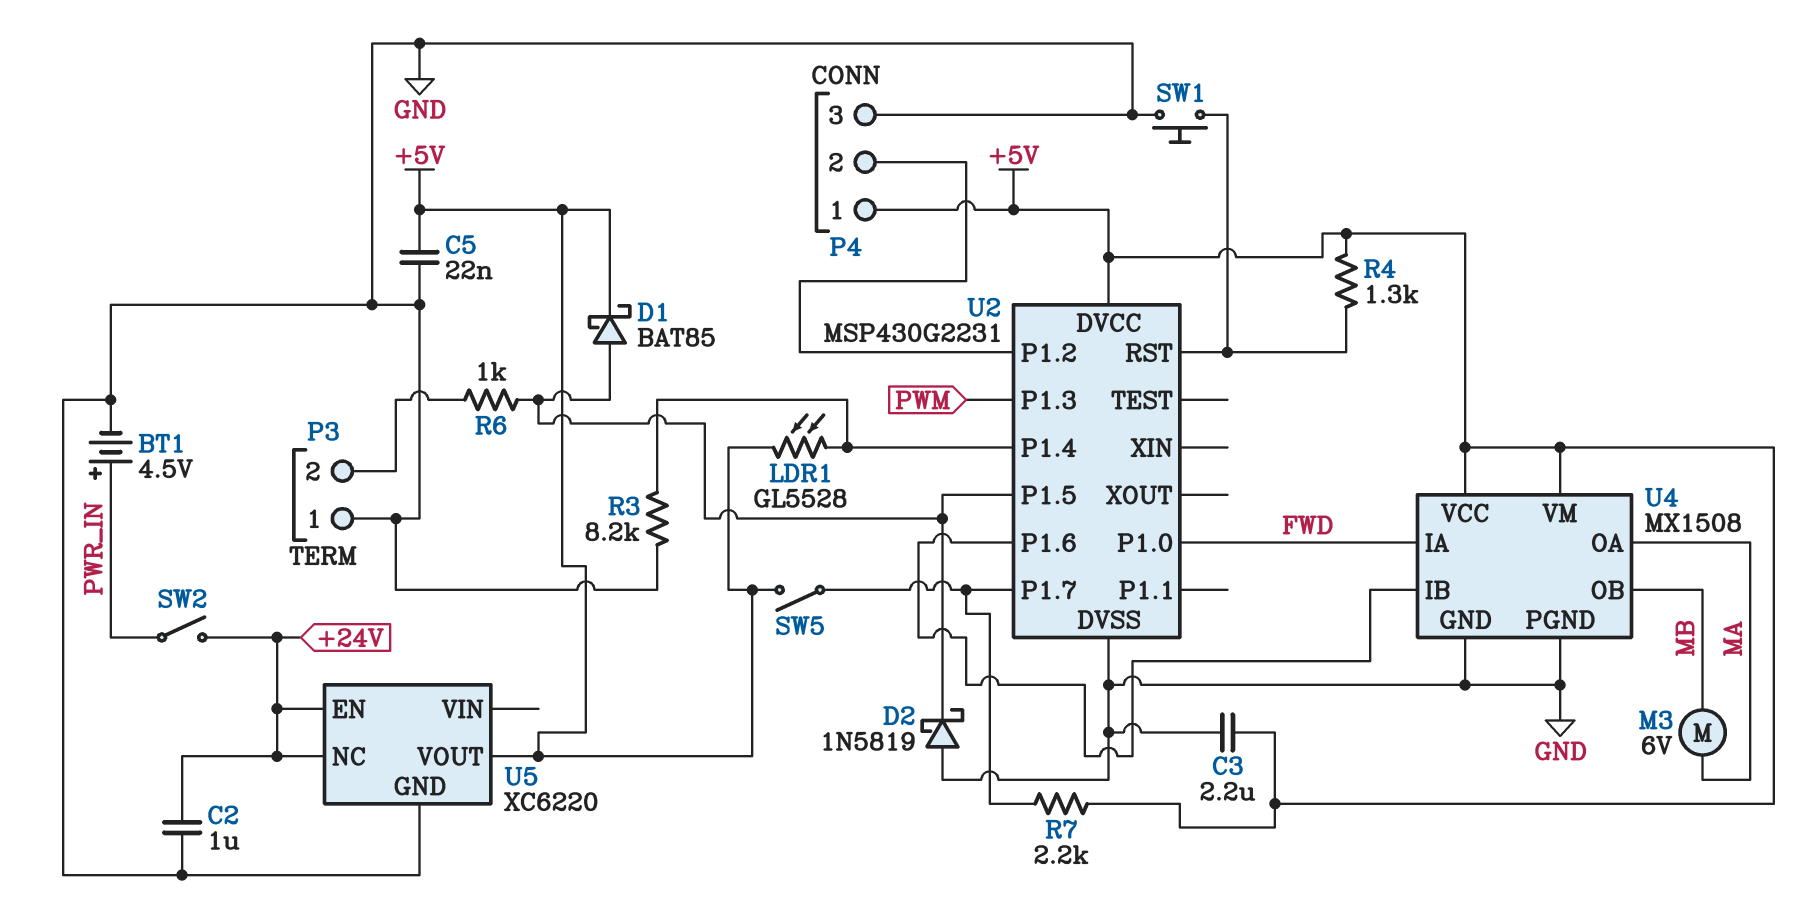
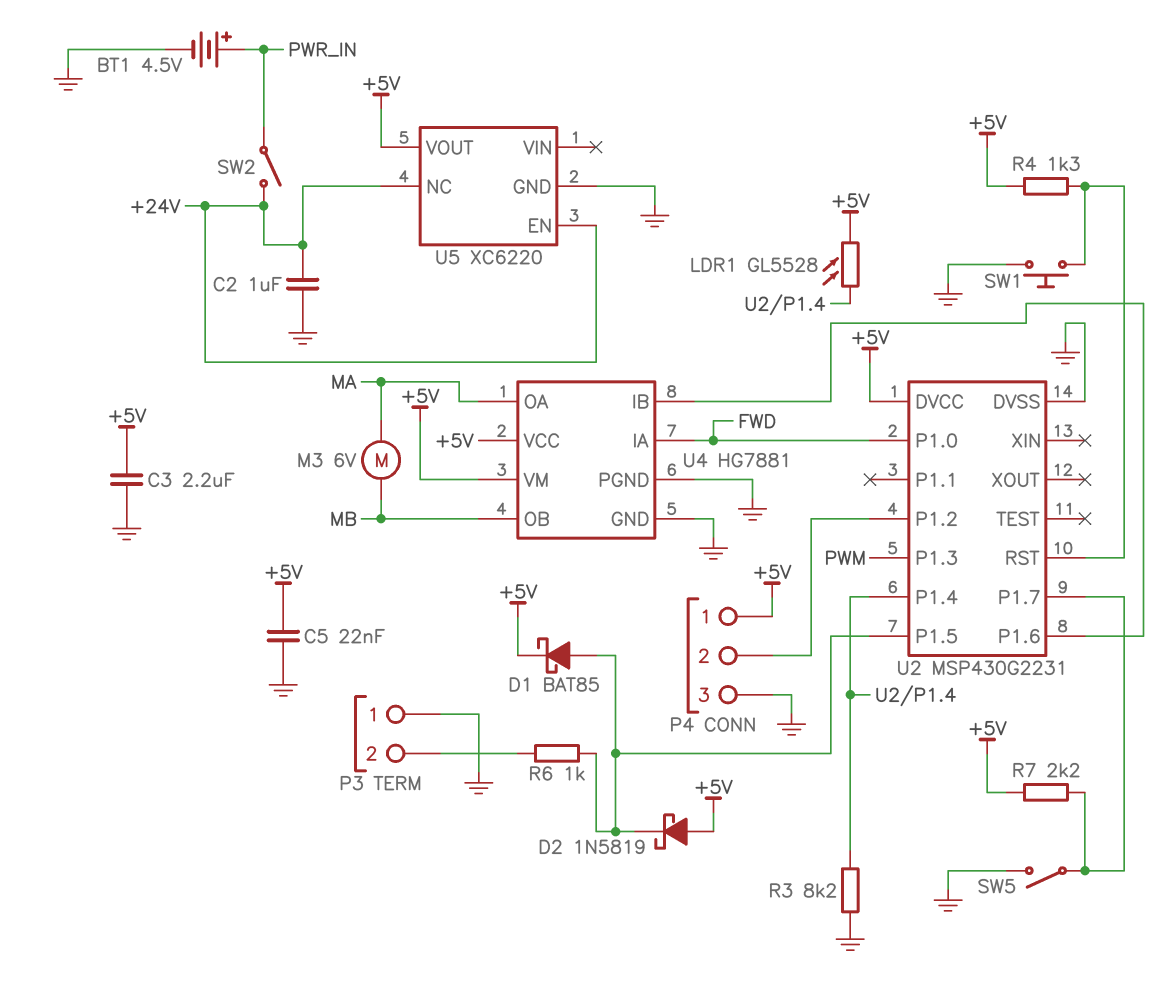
D2: schottky 1N5819 (A GND, K U2/P1.5) -> schottky 1N5819 (A +5V, K U2/P1.5)
SW5: switch (+5V, U2/P1.7) -> switch (GND, U2/P1.7)
U4: MX1508 -> HG7881

